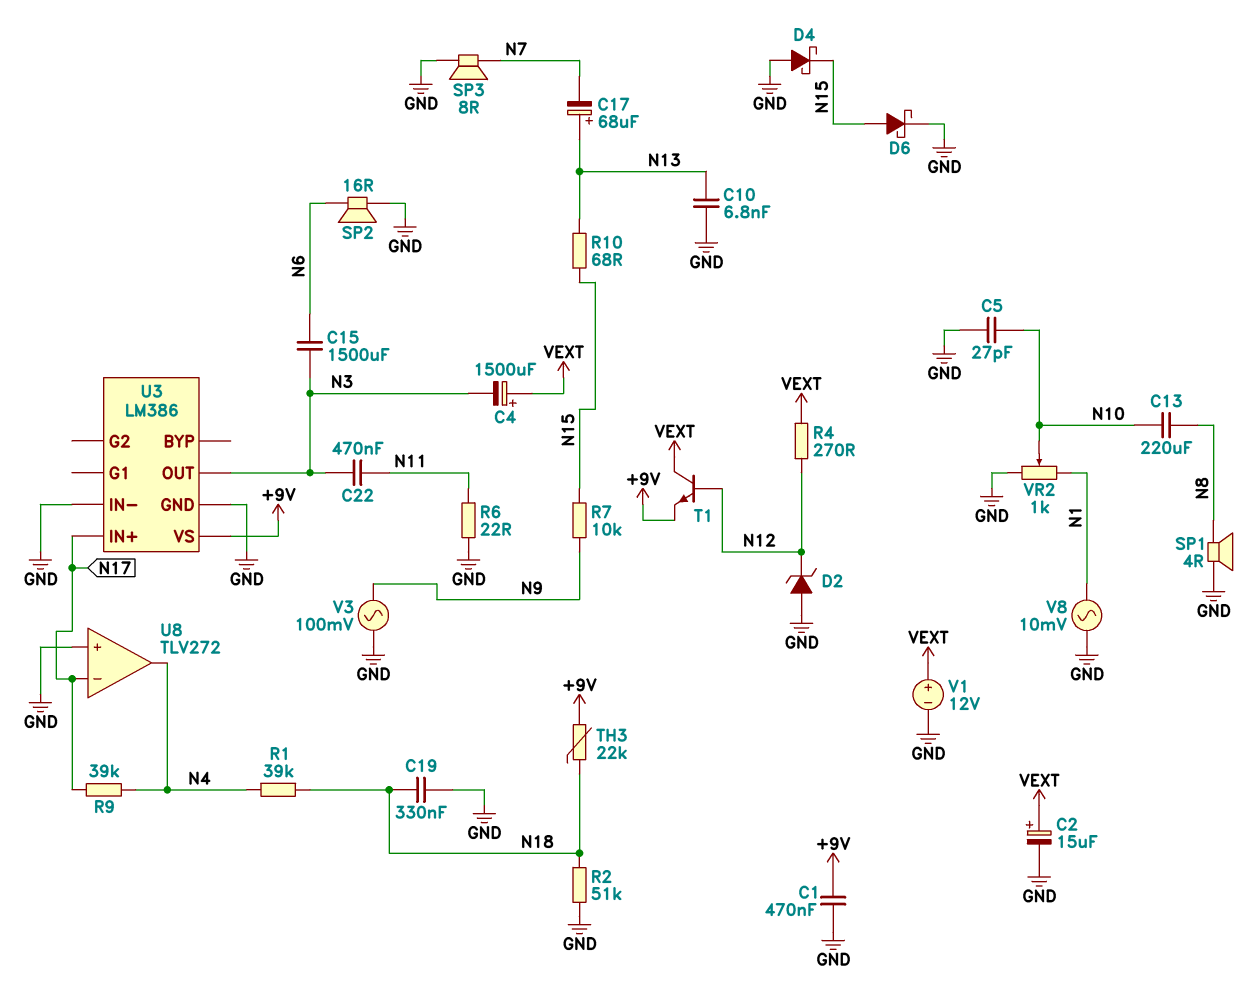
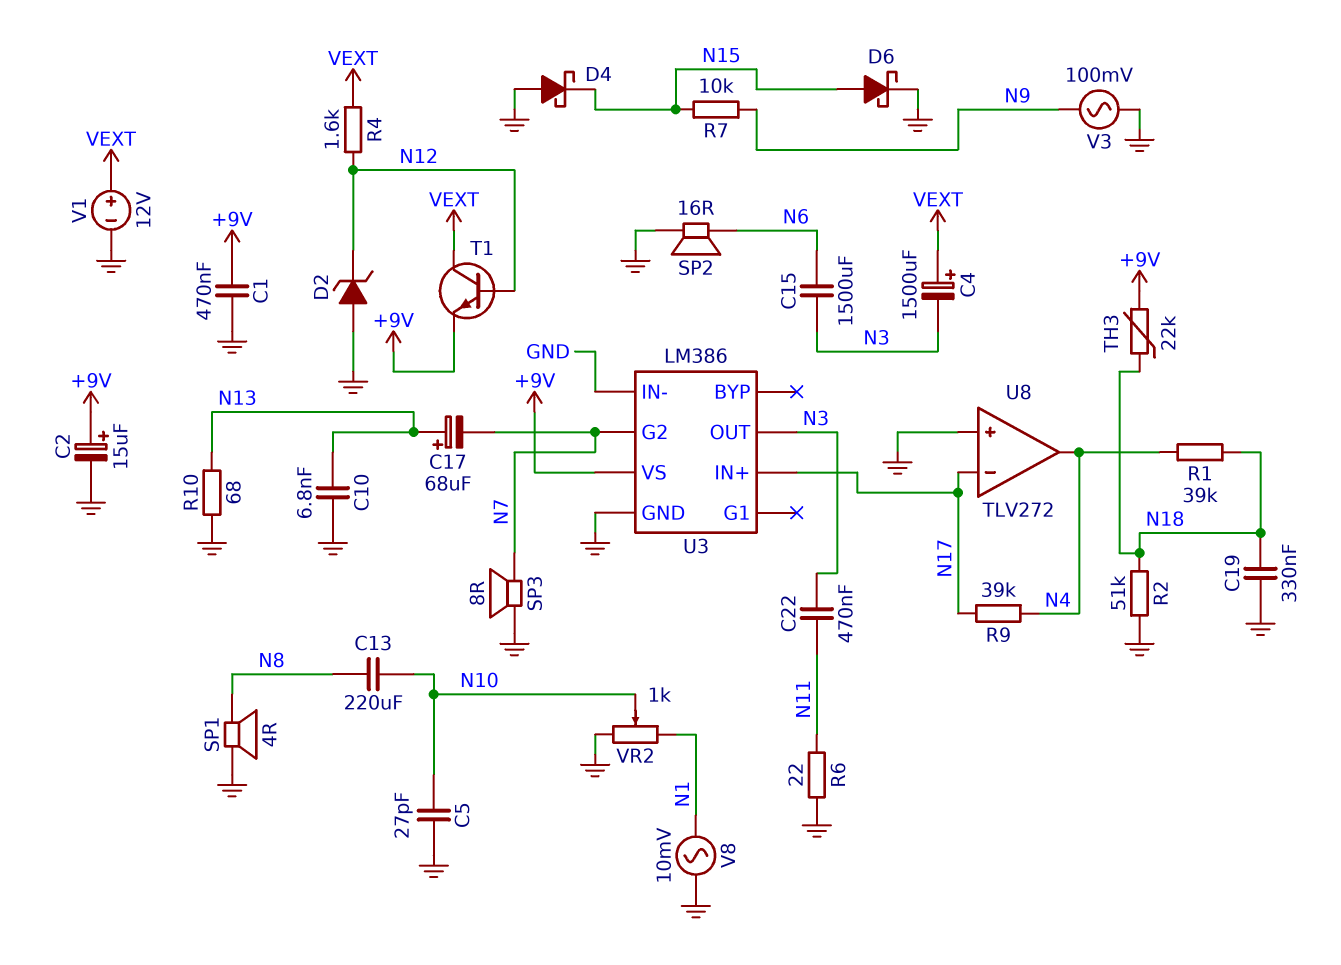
C2: 15uF (plus VEXT, minus GND) -> 15uF (plus +9V, minus GND)
R4: 270 (N12, VEXT) -> 1.6k (N12, VEXT)
R10: 68 (N13, N15) -> 68 (GND, N13)
U3 pin G2: none -> N7

